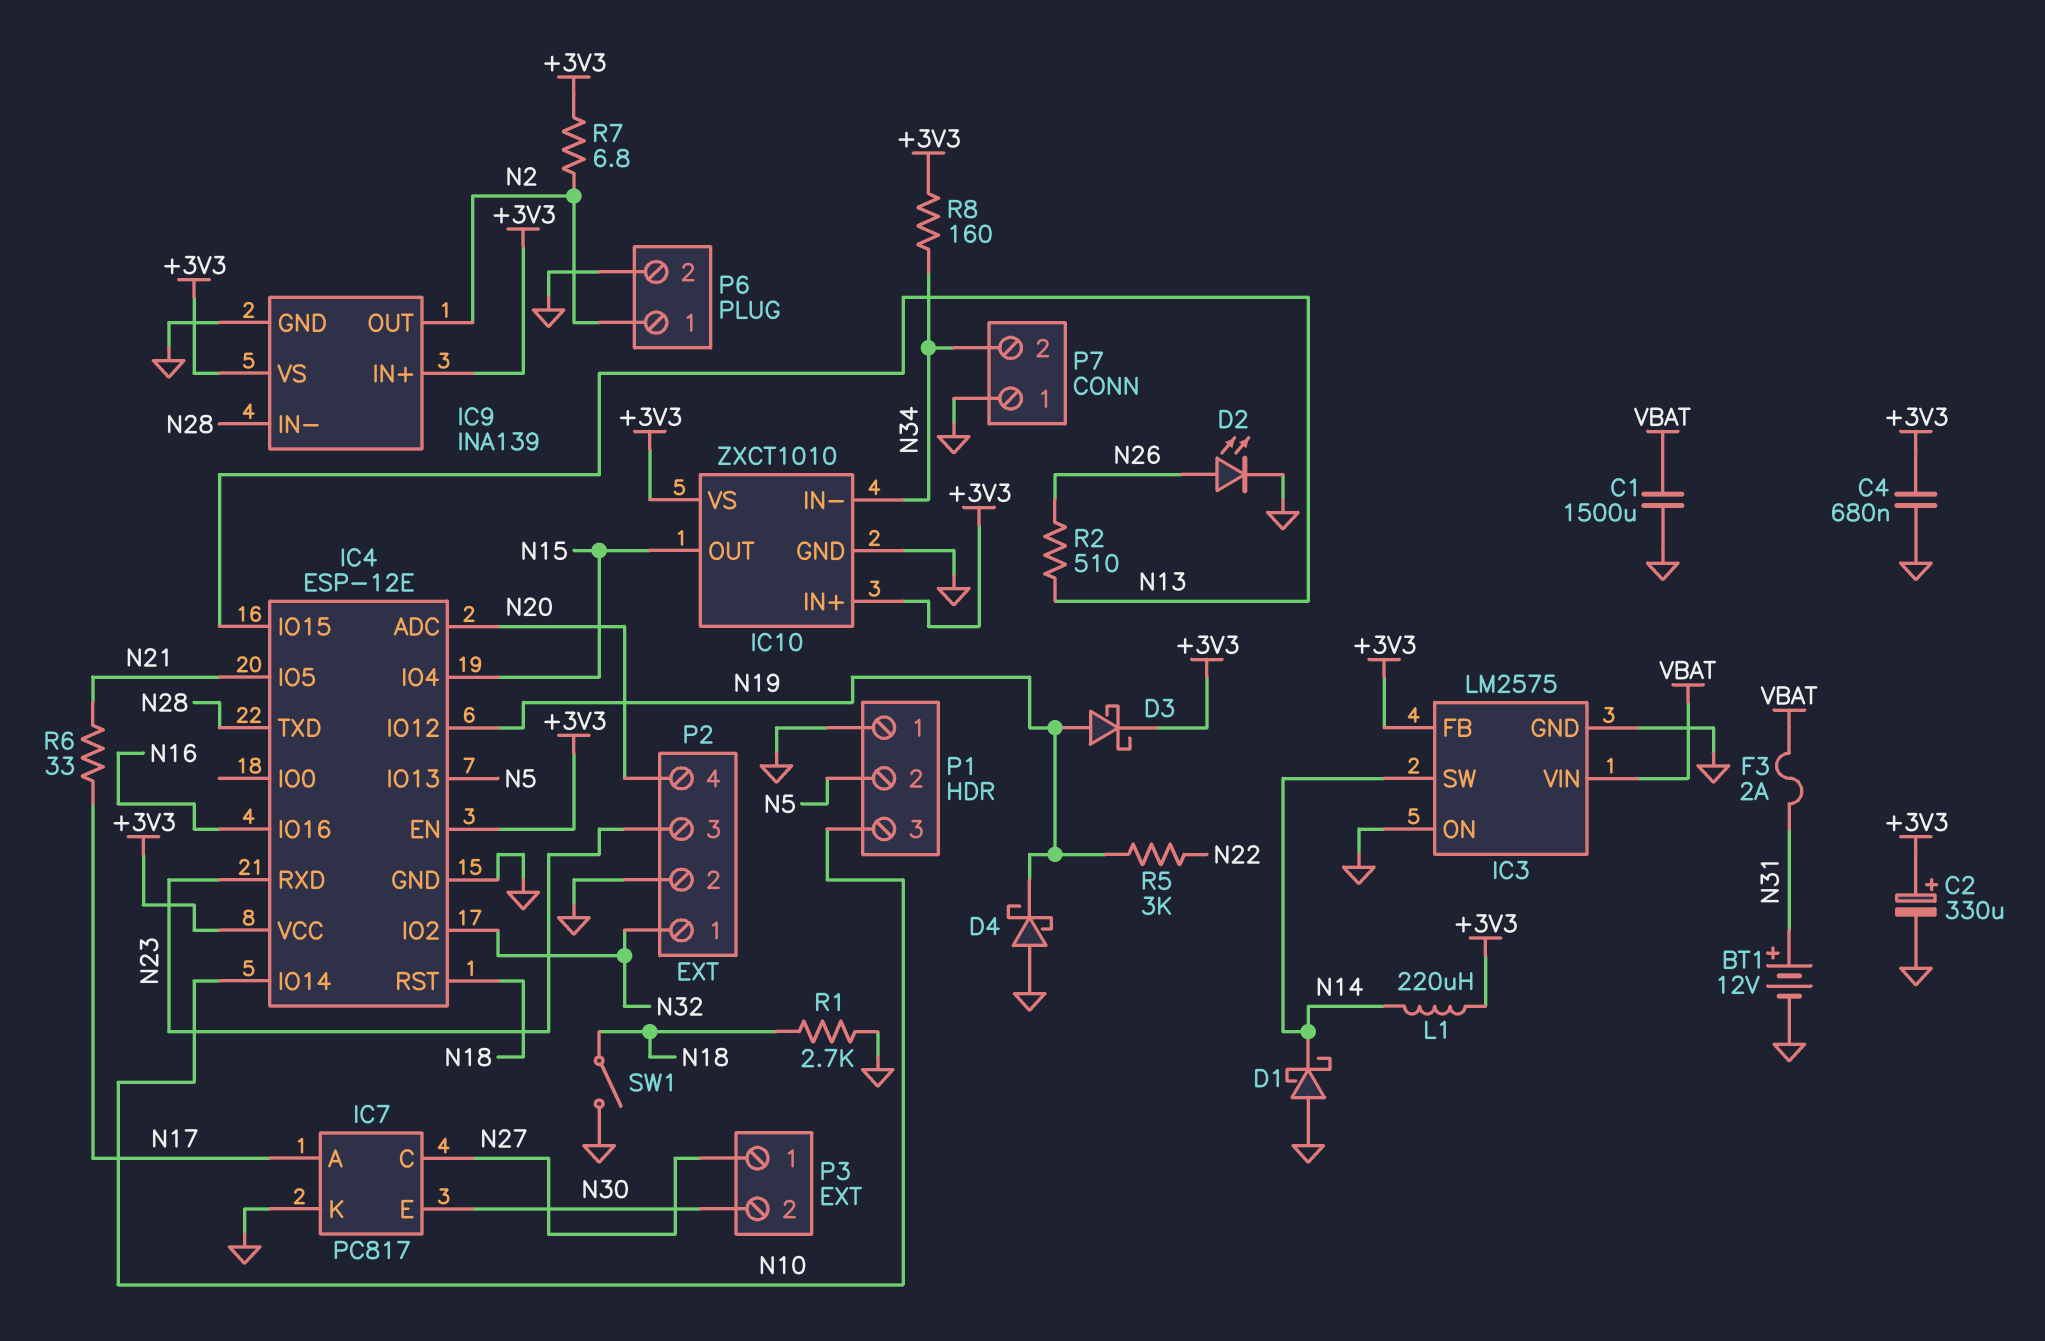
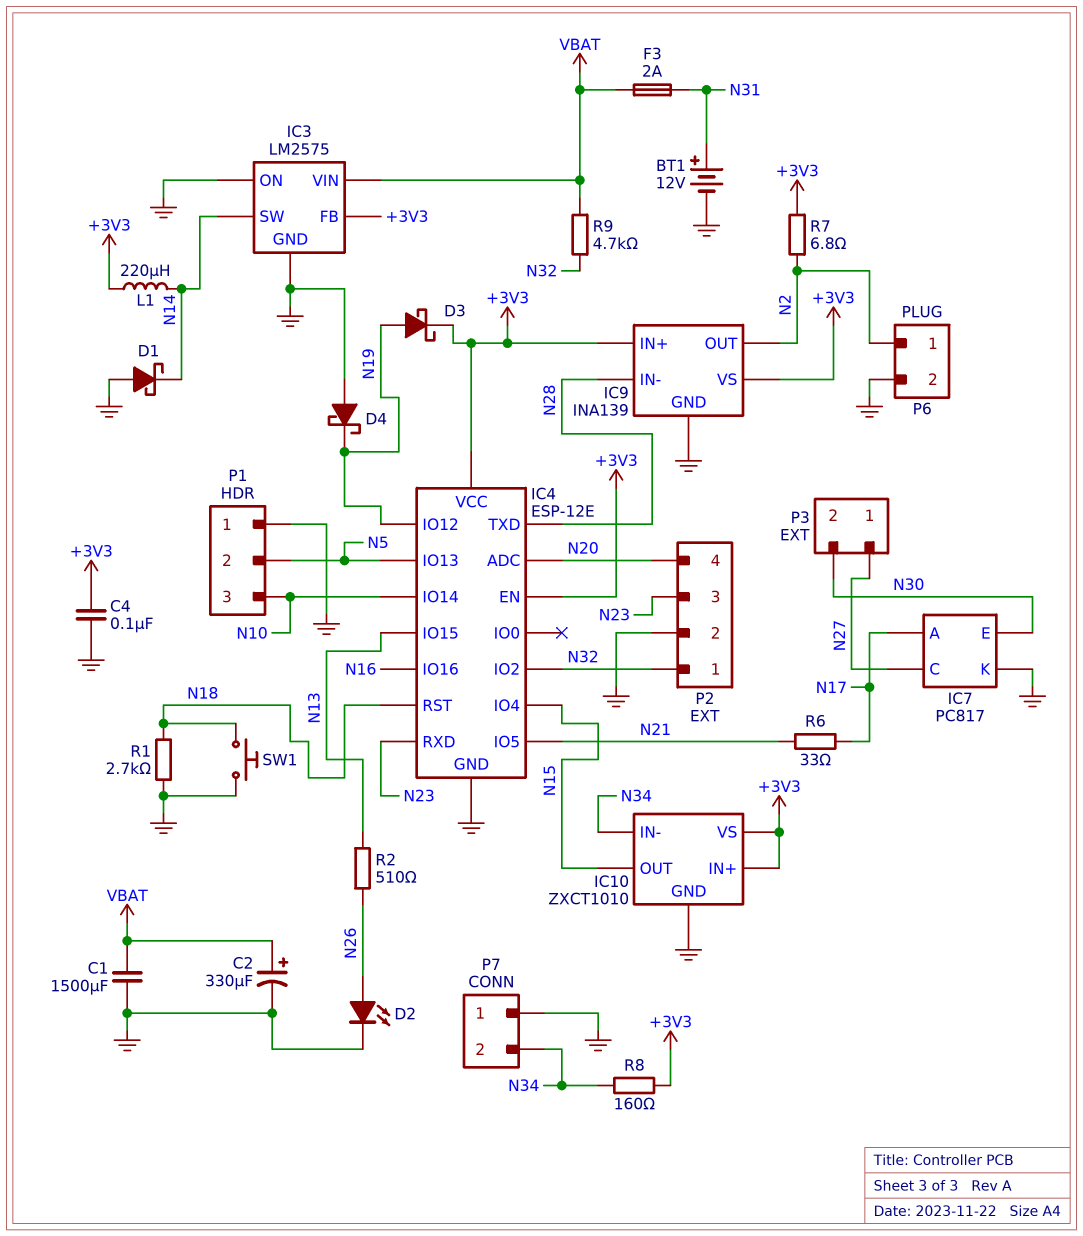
C2: 330uF (plus +3V3, minus GND) -> 330uF (plus VBAT, minus GND)
C4: 680nF (+3V3, GND) -> 100nF (+3V3, GND)
R5: 3k (N19, N22) -> none
R9: none -> 4.7k (N32, VBAT)
SW1: switch (GND, N18) -> button (GND, N18)

